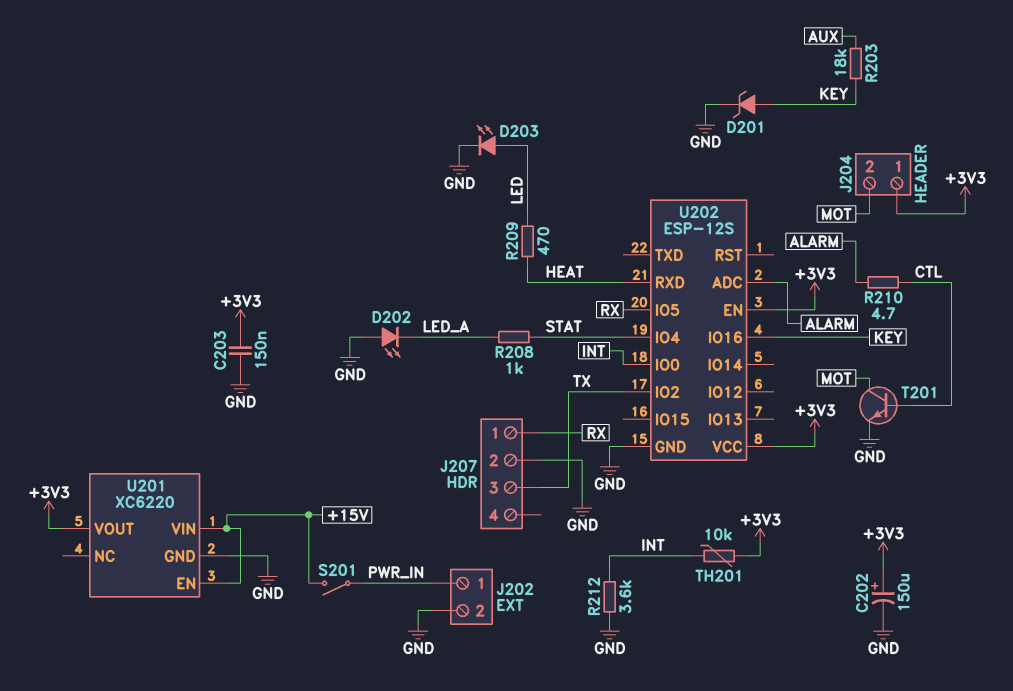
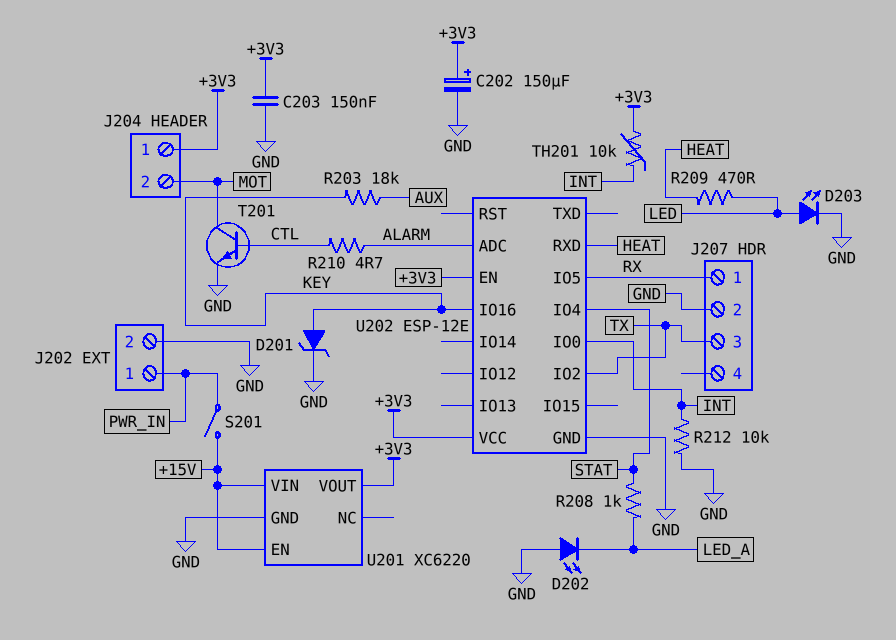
R212: 3.6k (GND, INT) -> 10k (GND, INT)
U202: ESP-12S -> ESP-12E

